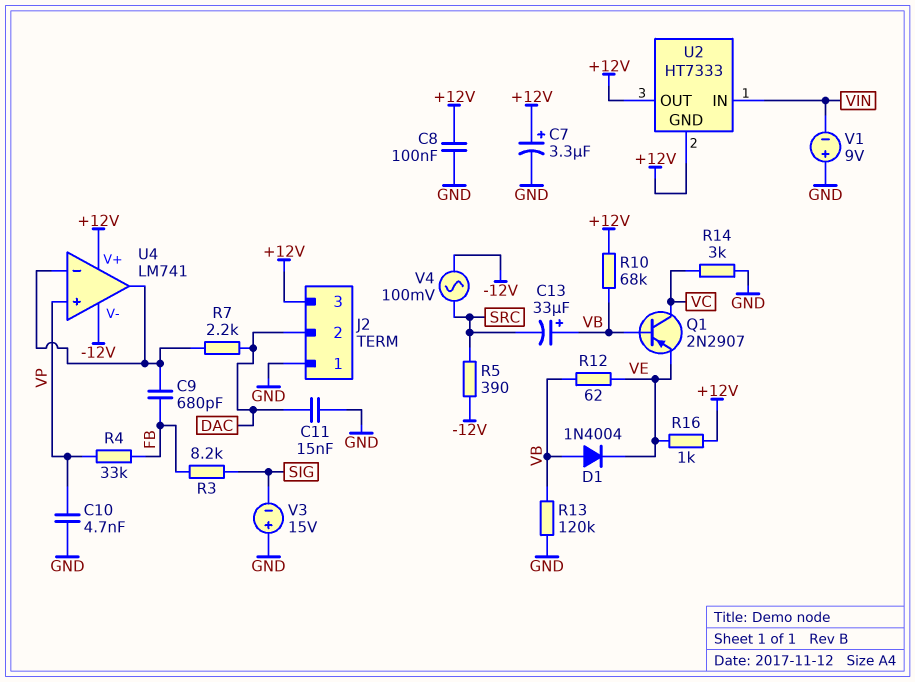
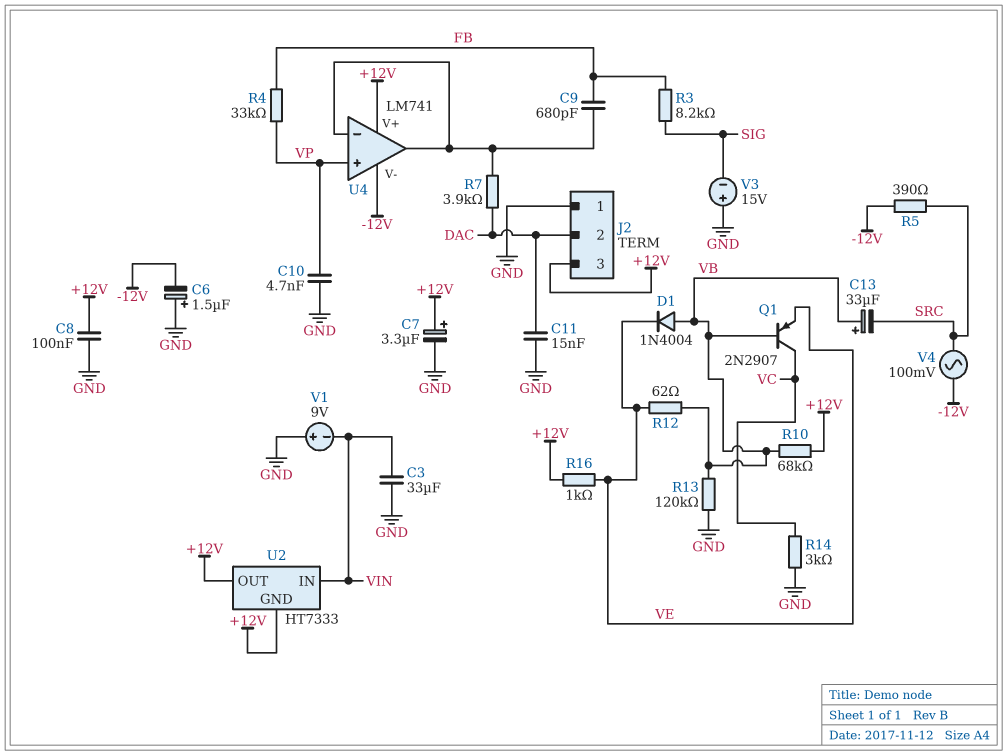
C3: none -> 33uF (GND, VIN)
C6: none -> 1.5uF (plus GND, minus -12V)
R7: 2.2k (DAC, U4/in-) -> 3.9k (DAC, U4/in-)

